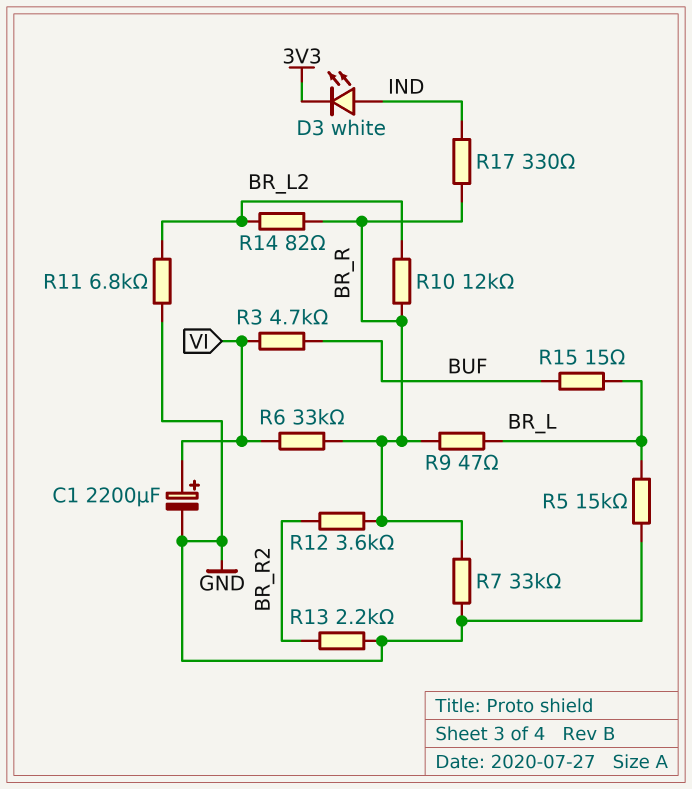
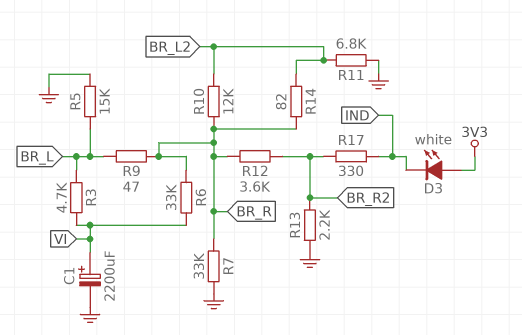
D3: LED white (A IND, K 3V3) -> LED white (A 3V3, K IND)
R3: 4.7k (BUF, VI) -> 4.7k (BR_L, VI)
R15: 15 (BR_L, BUF) -> none
R17: 330 (BR_R, IND) -> 330 (BR_R2, IND)

